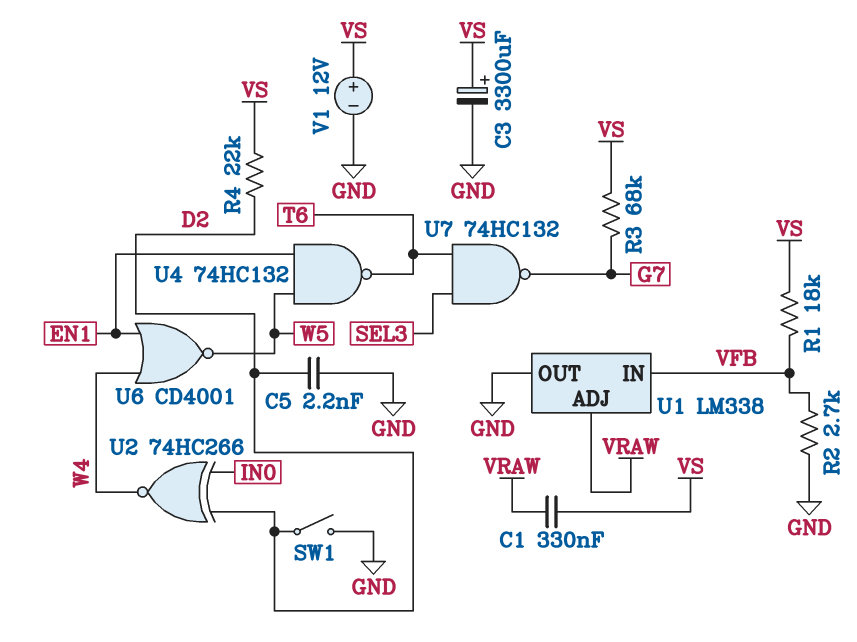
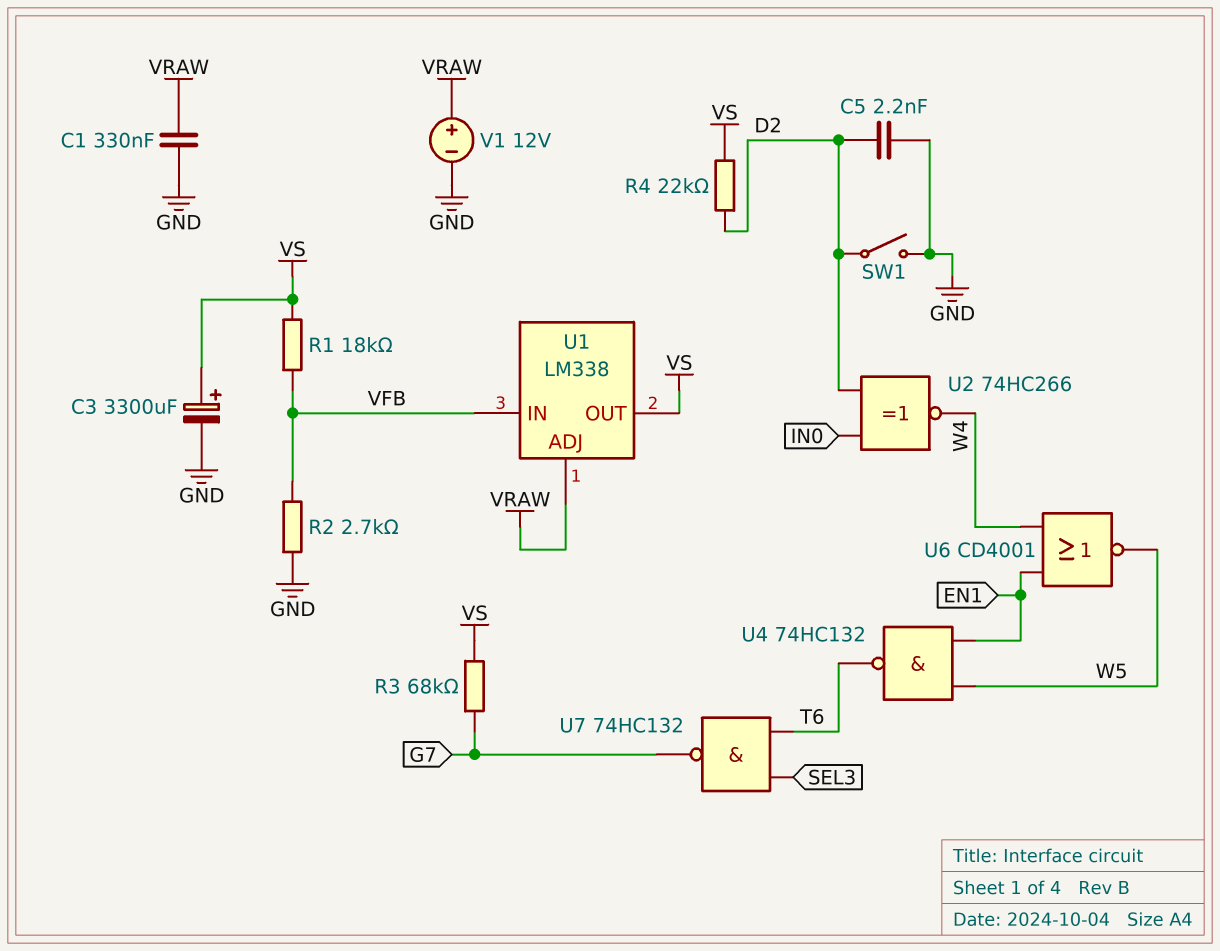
C1: 330nF (VRAW, VS) -> 330nF (GND, VRAW)
U1 pin OUT: GND -> VS
V1: 12V (plus VS, minus GND) -> 12V (plus VRAW, minus GND)

